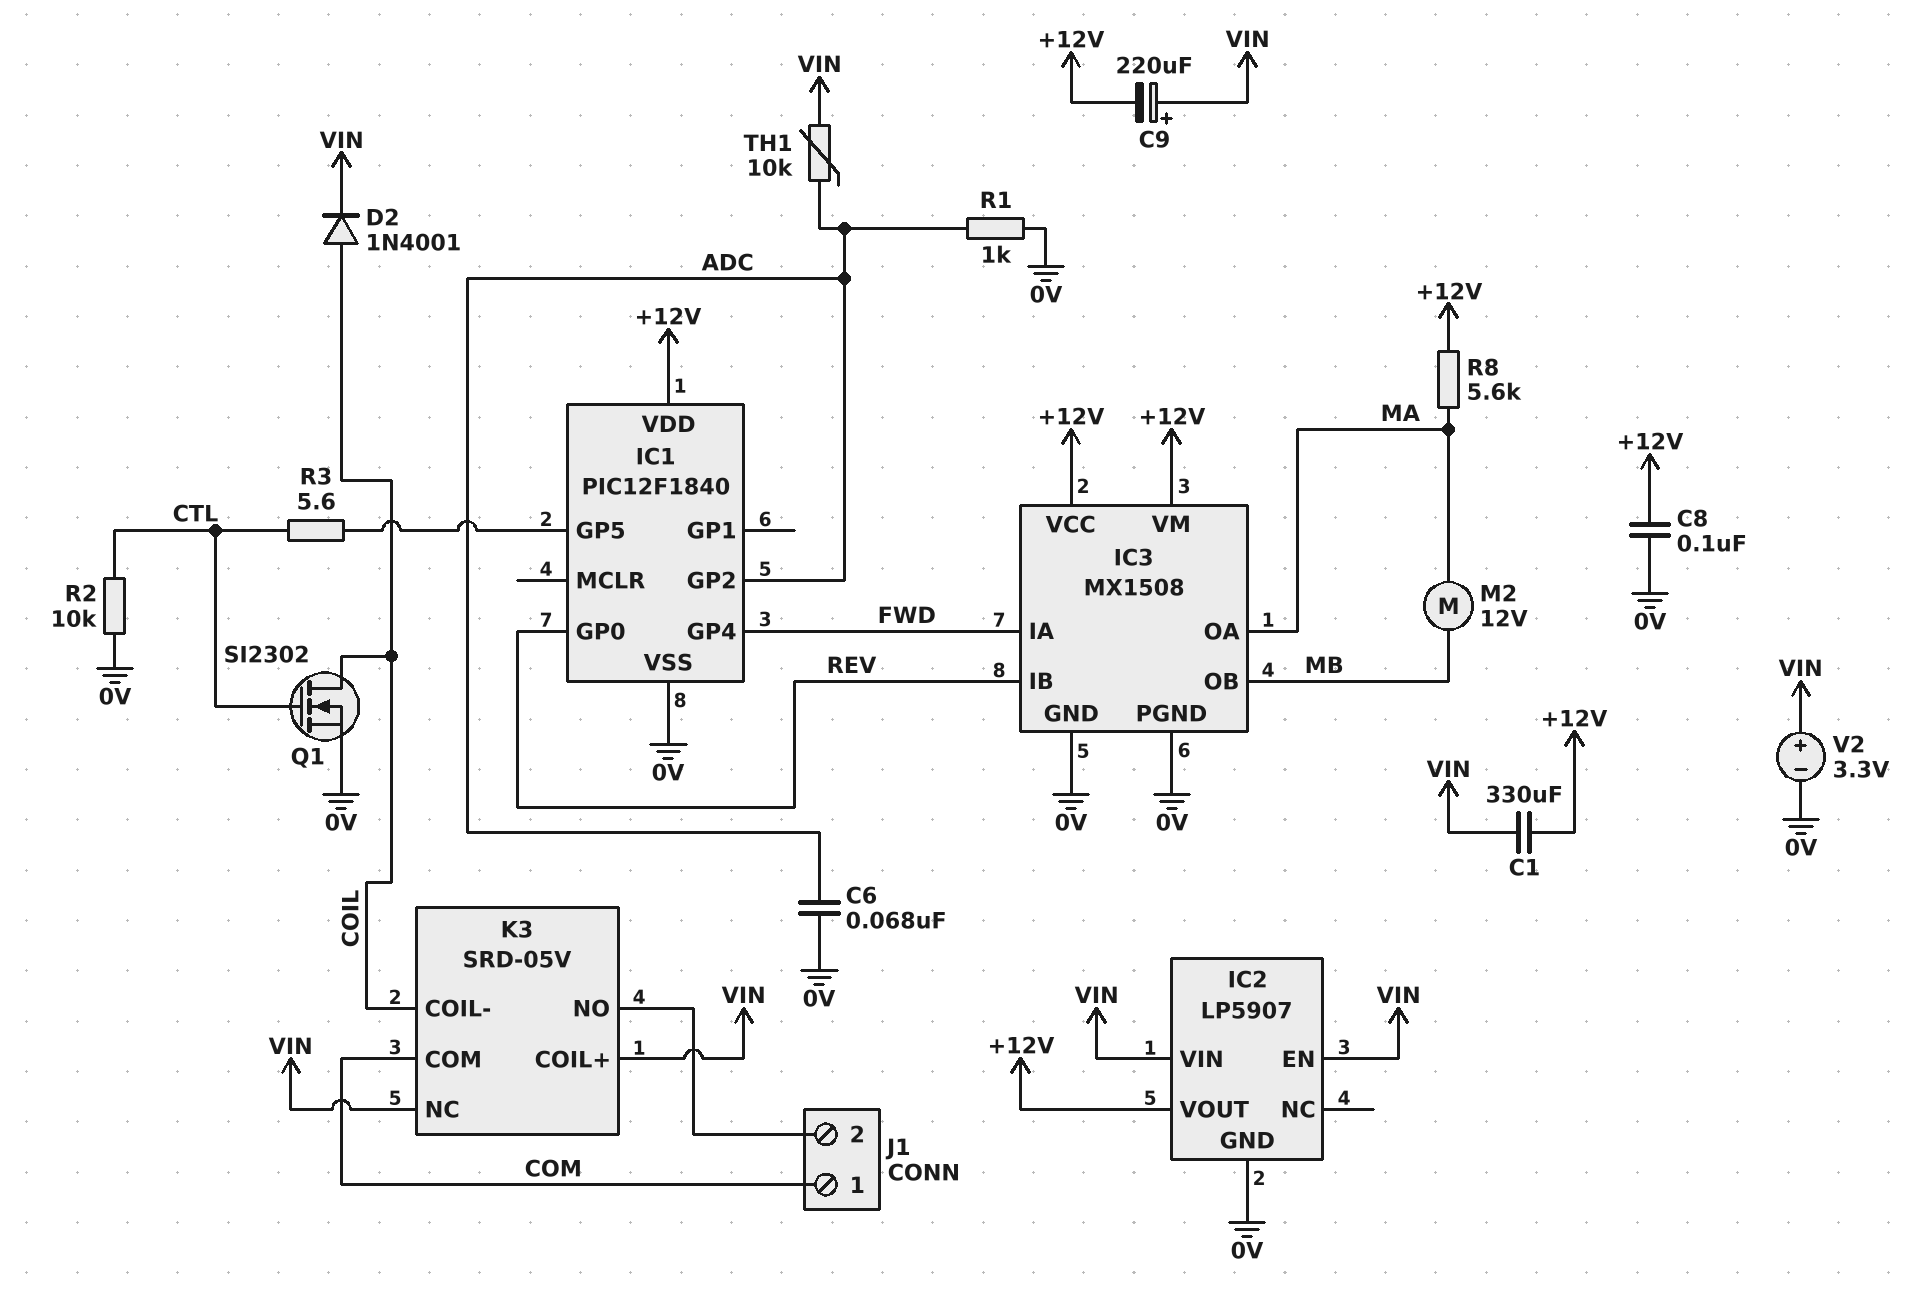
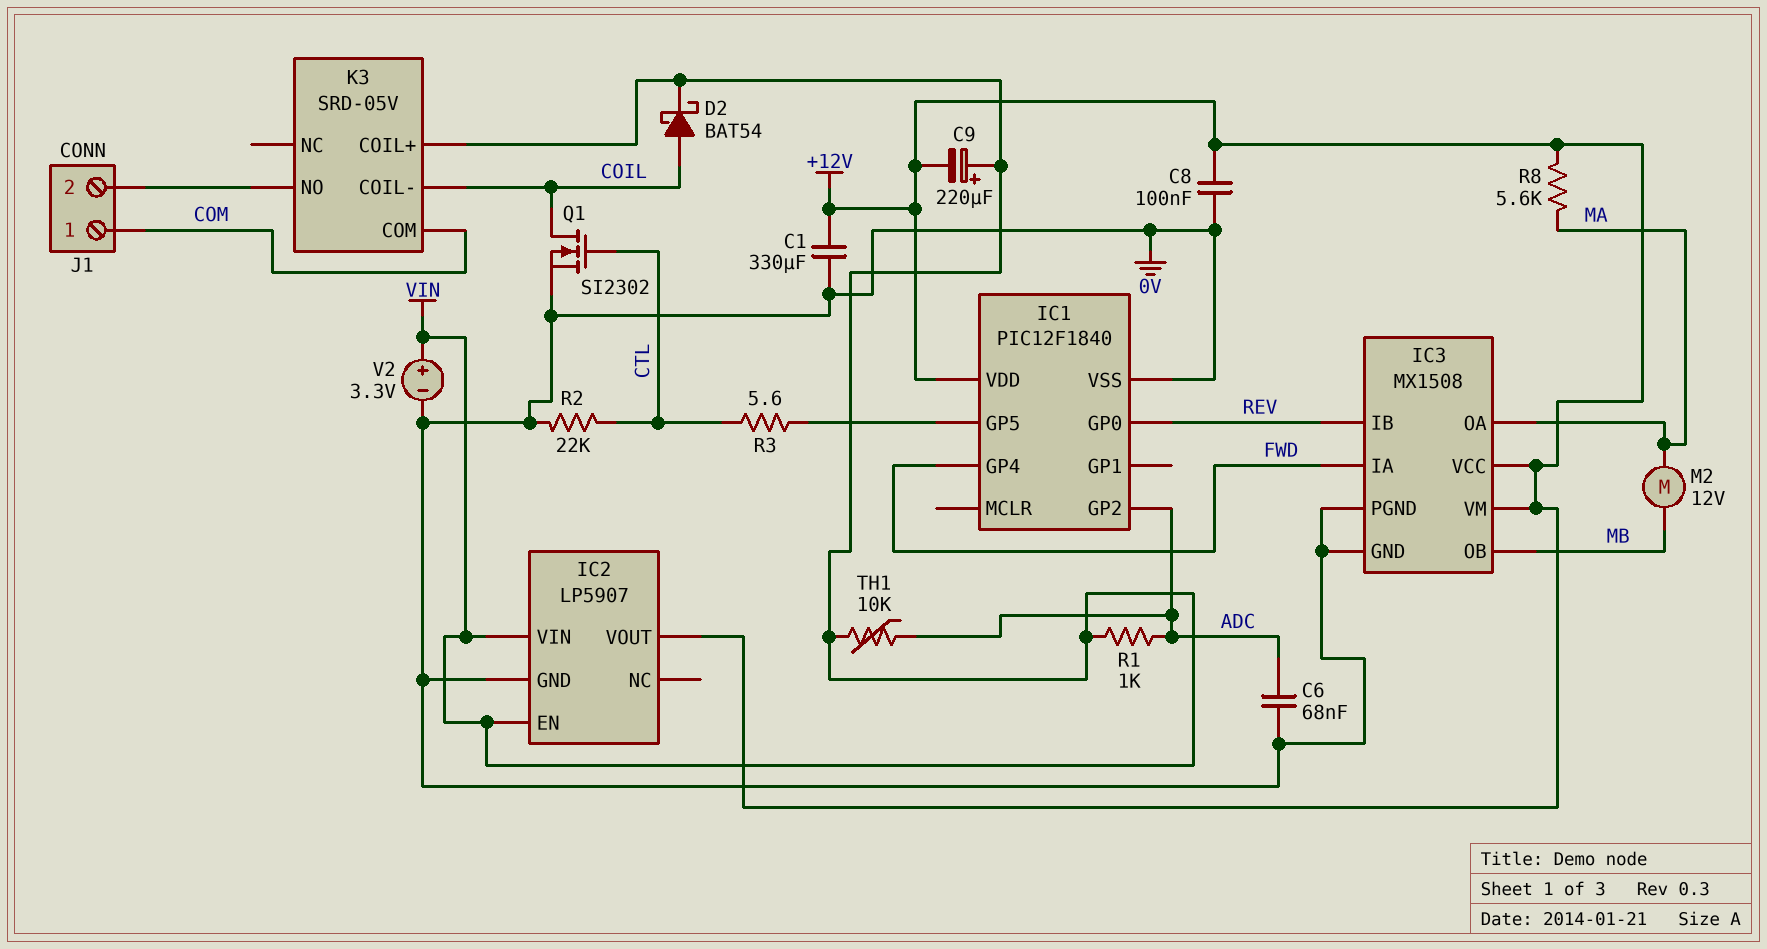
C1: 330uF (+12V, VIN) -> 330uF (+12V, 0V)
D2: diode 1N4001 (A COIL, K VIN) -> schottky BAT54 (A COIL, K VIN)
K3 pin NC: VIN -> none
R1: 1k (0V, ADC) -> 1k (ADC, VIN)
R2: 10k (0V, CTL) -> 22k (0V, CTL)

